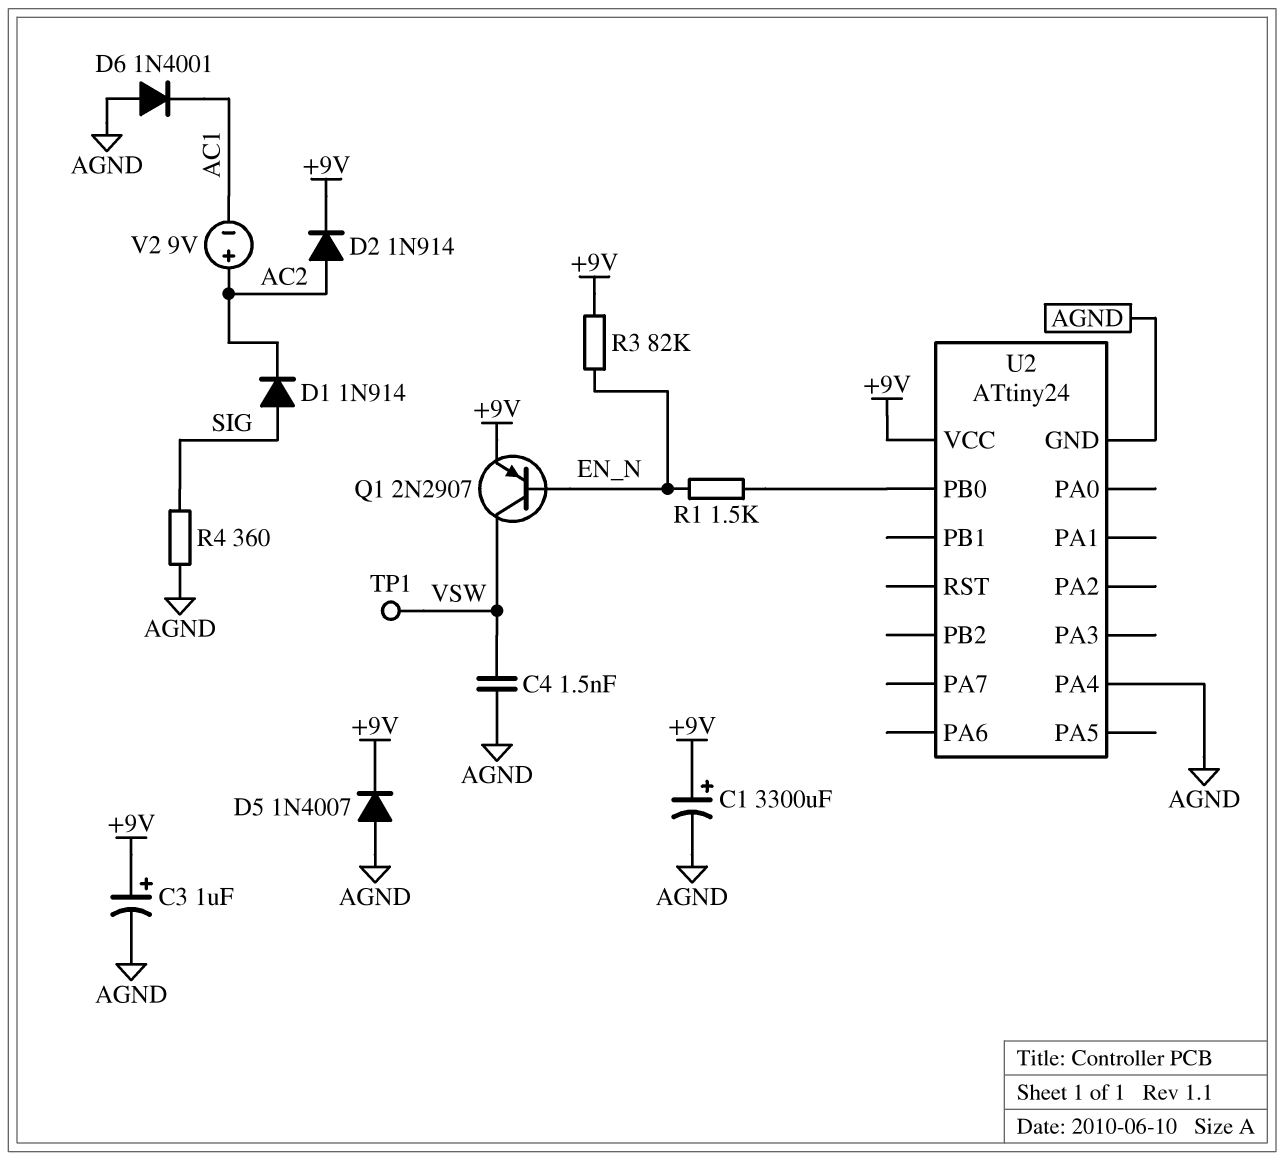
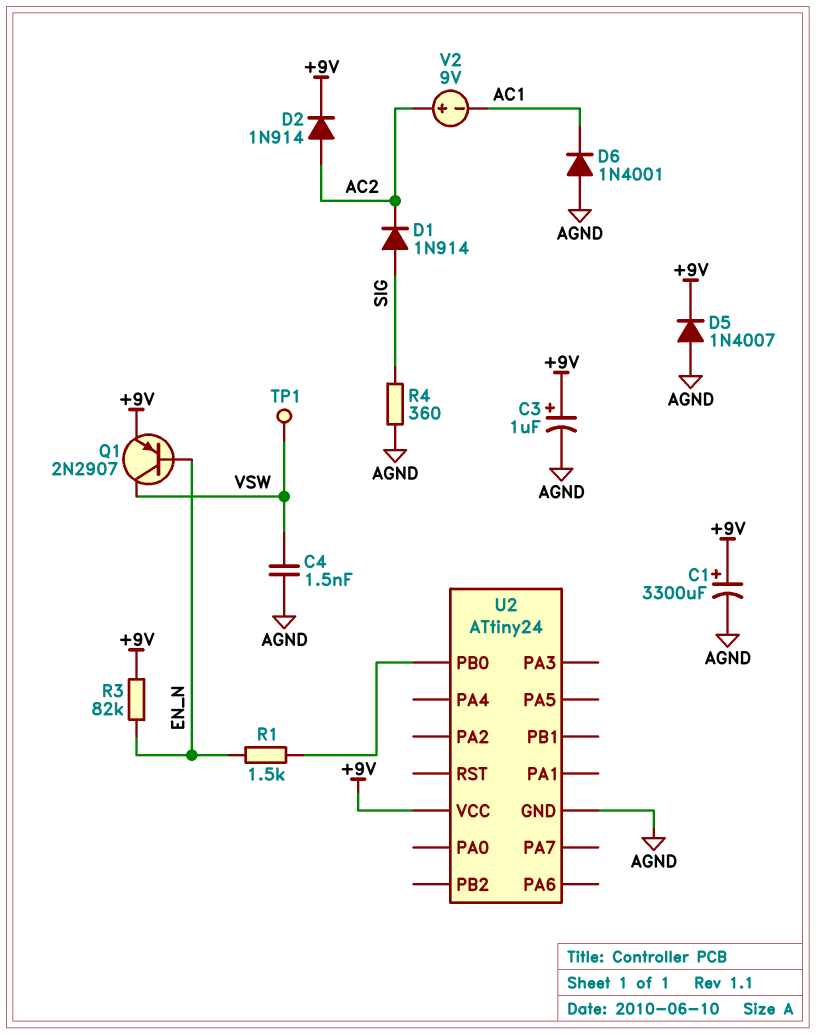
U2 pin PA4: AGND -> none

